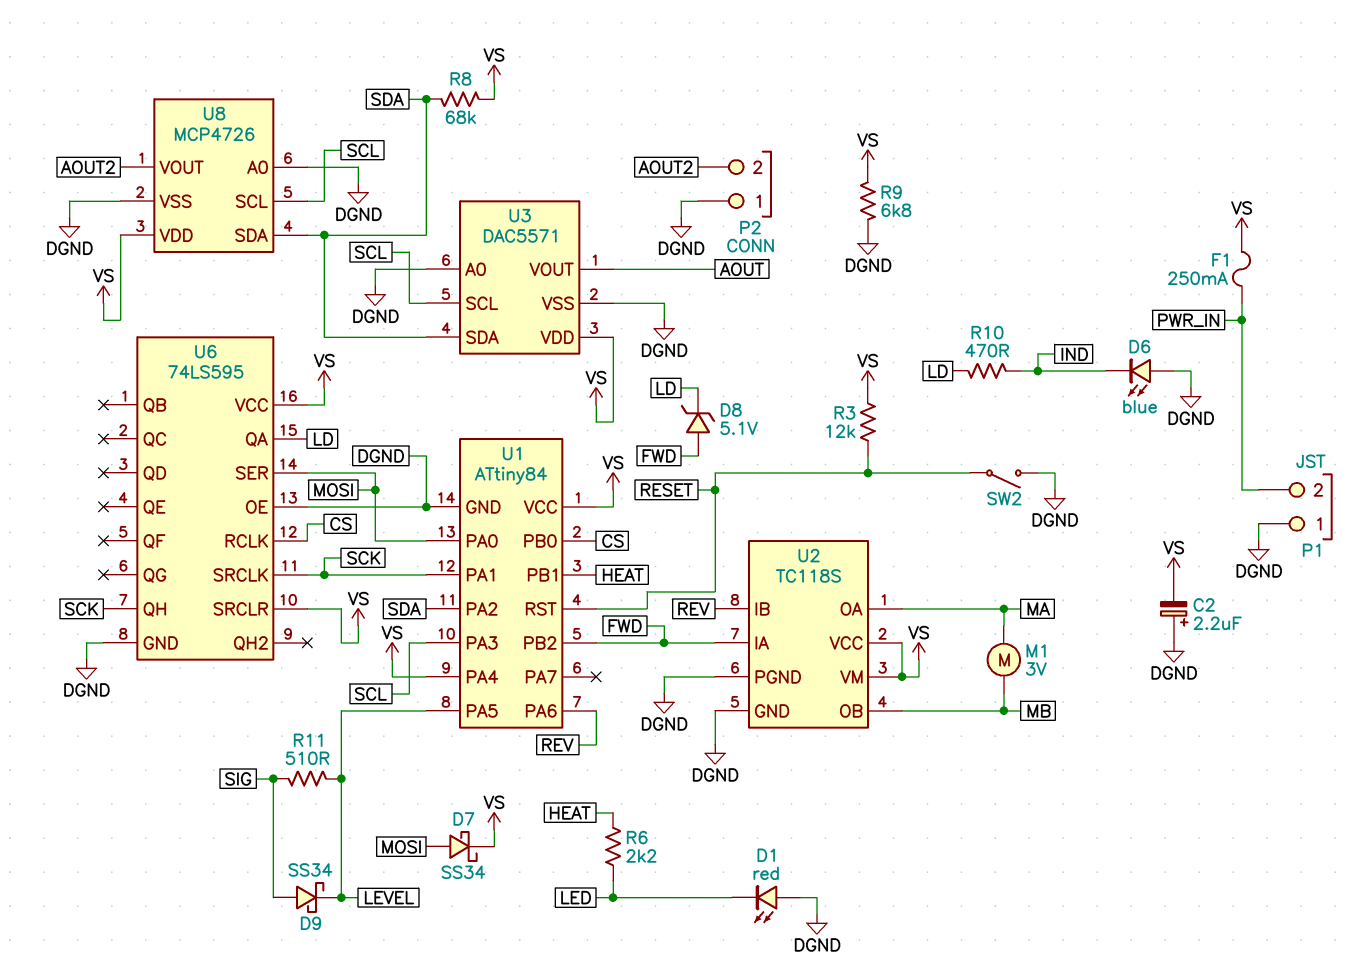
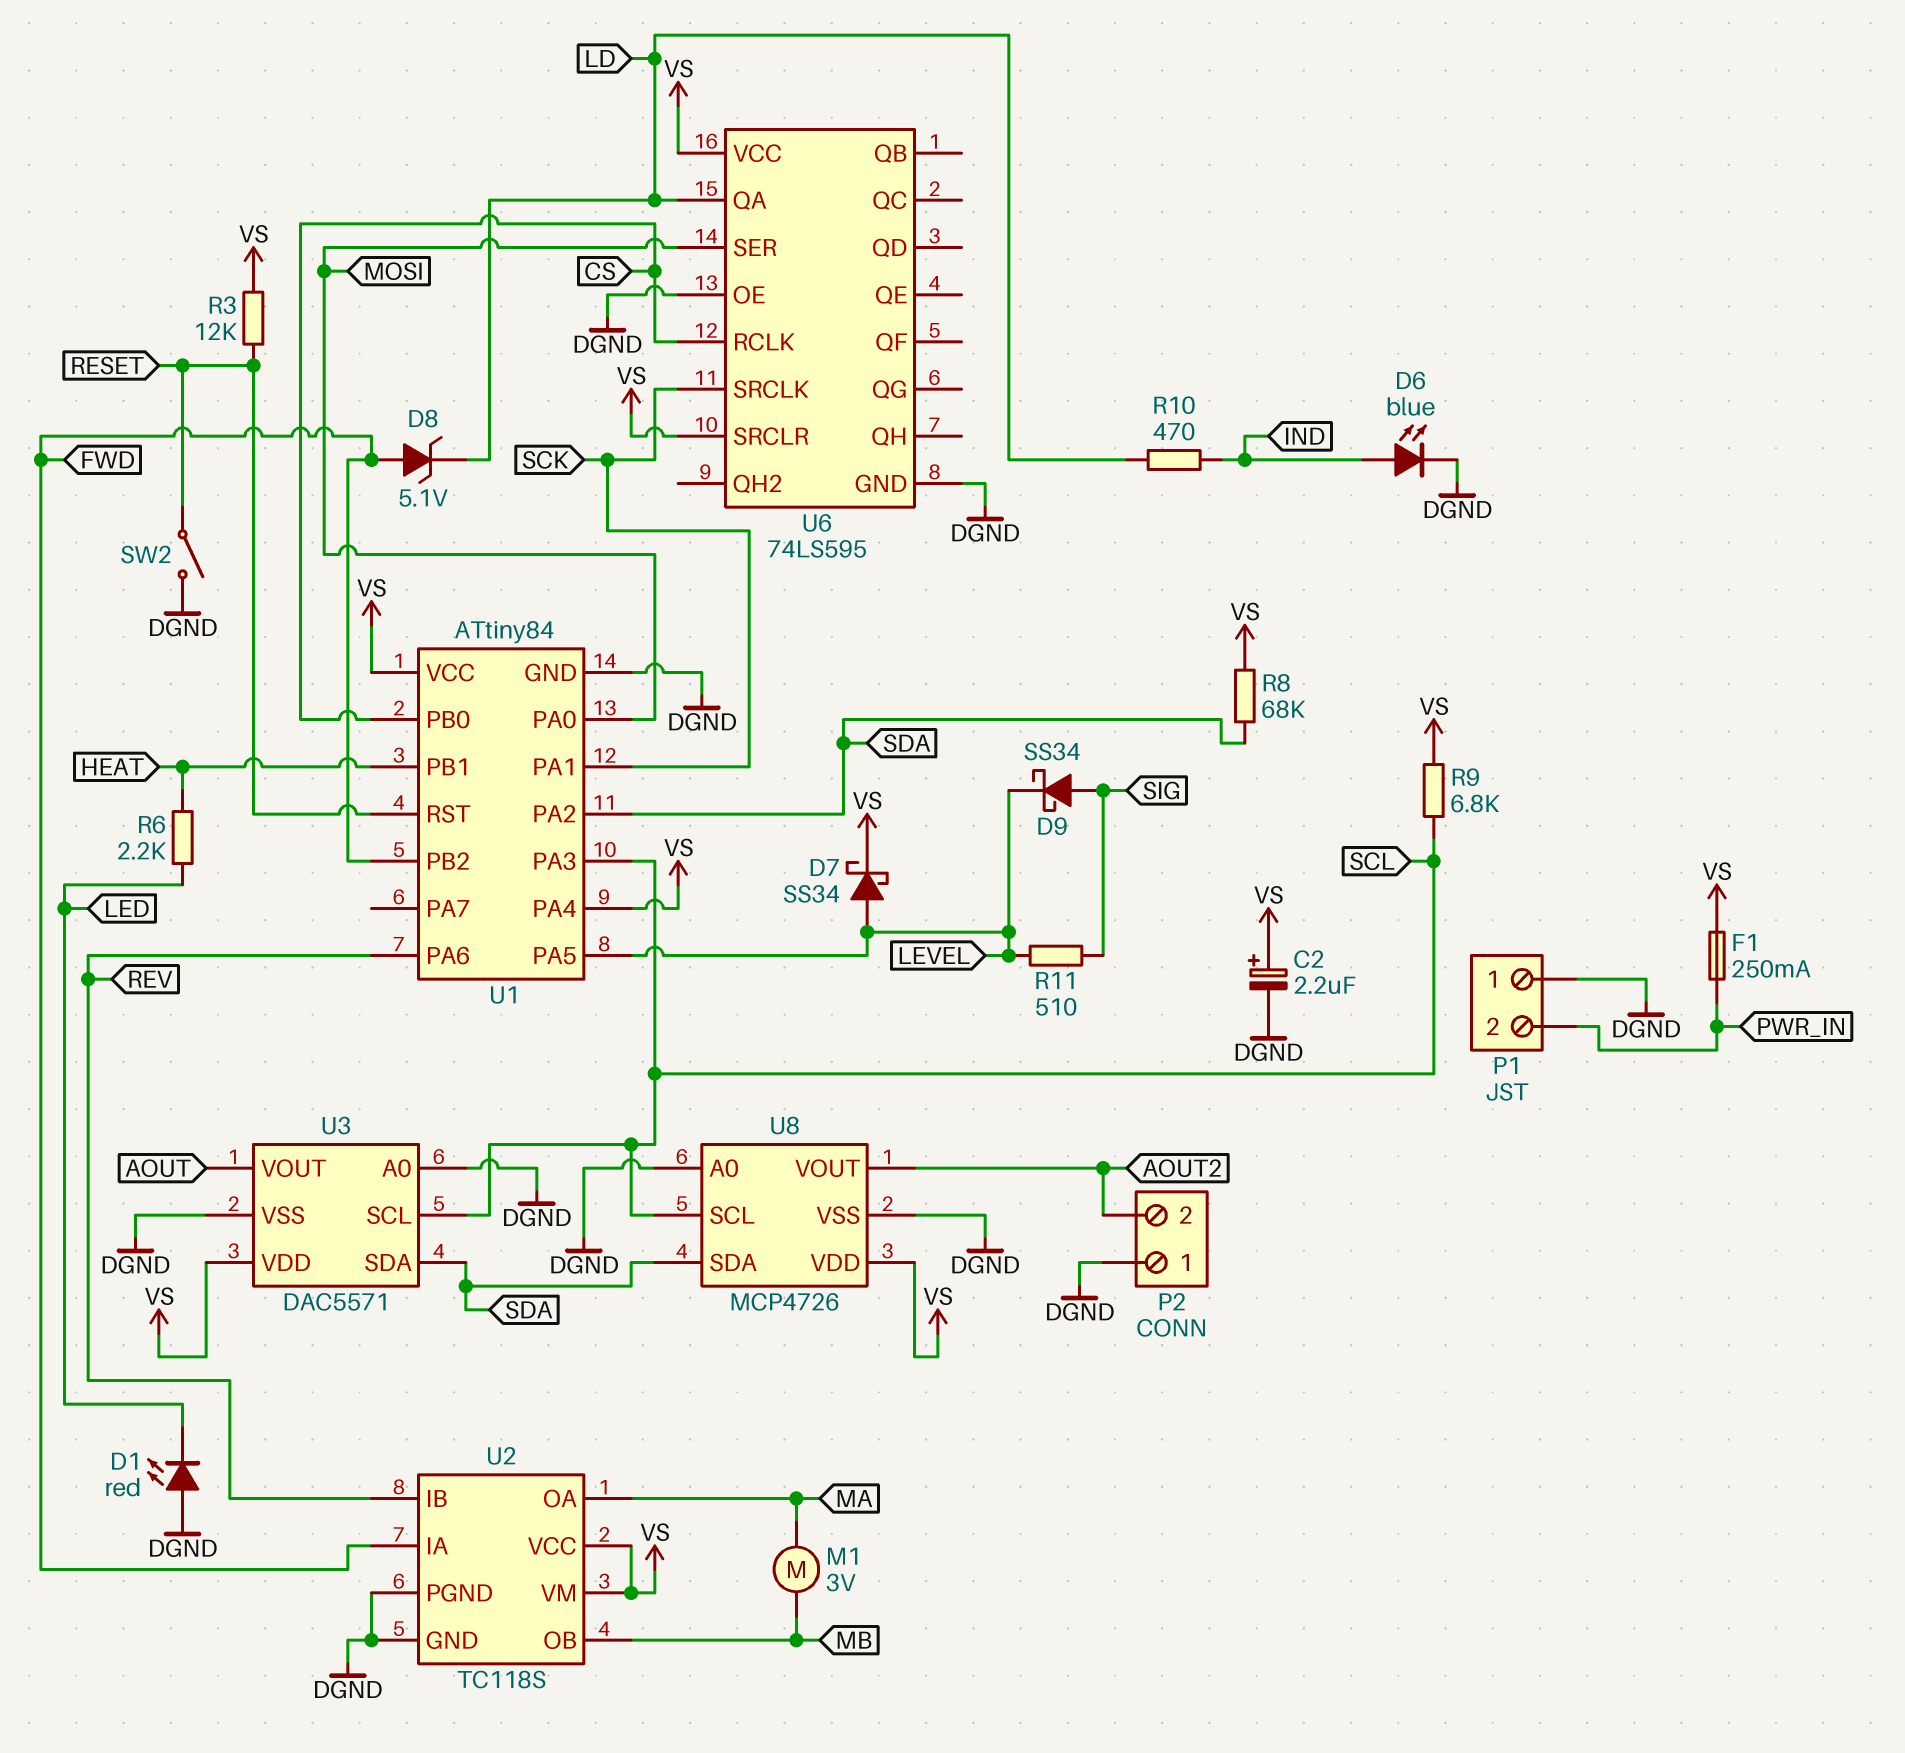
C2: 2.2uF (plus DGND, minus VS) -> 2.2uF (plus VS, minus DGND)
D6: LED blue (A DGND, K IND) -> LED blue (A IND, K DGND)
D7: schottky SS34 (A MOSI, K VS) -> schottky SS34 (A LEVEL, K VS)
R9: 6.8k (DGND, VS) -> 6.8k (SCL, VS)
U6 pin QH: SCK -> none

